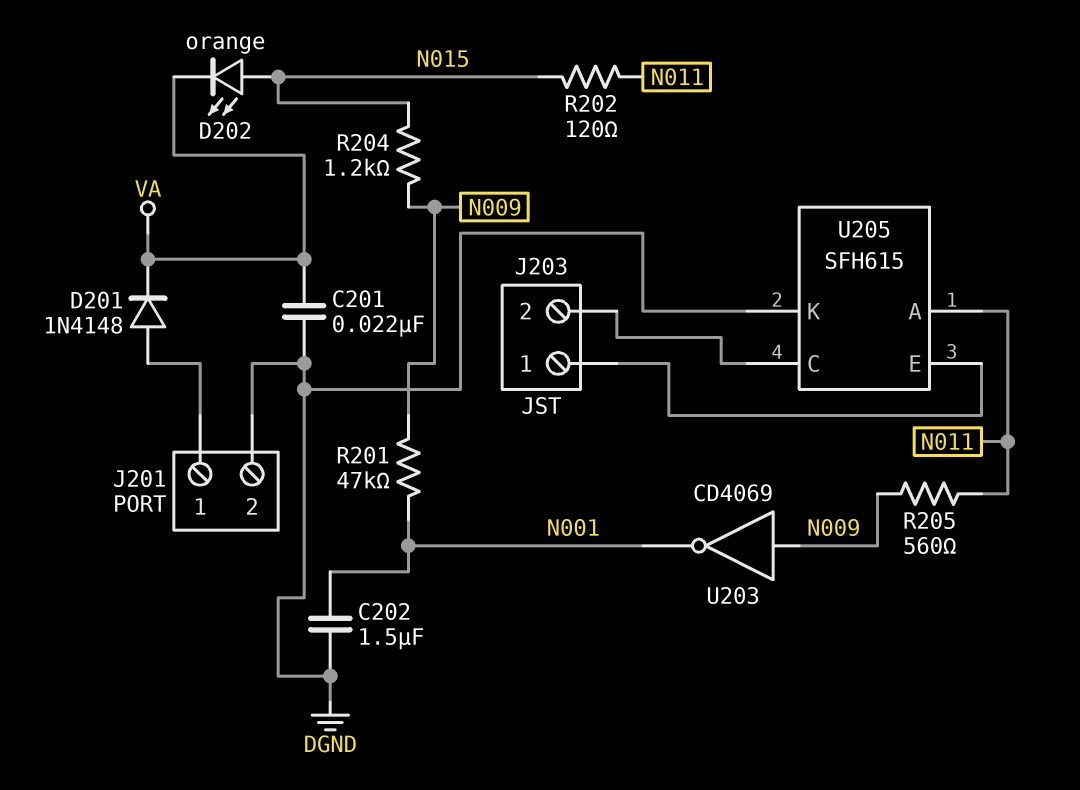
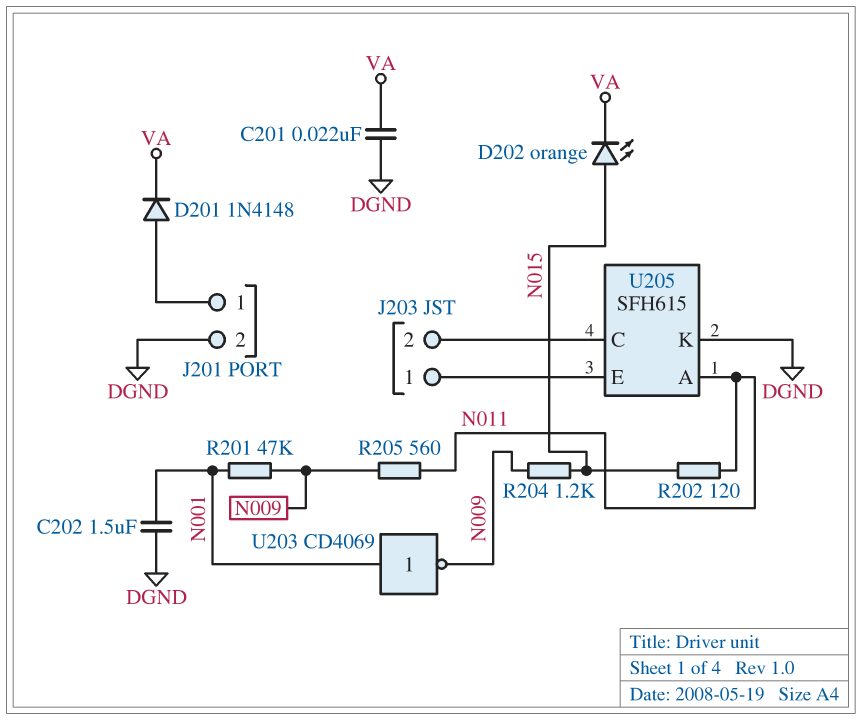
U203: NOT CD4069 (in N009, out N001) -> NOT CD4069 (in N001, out N009)

